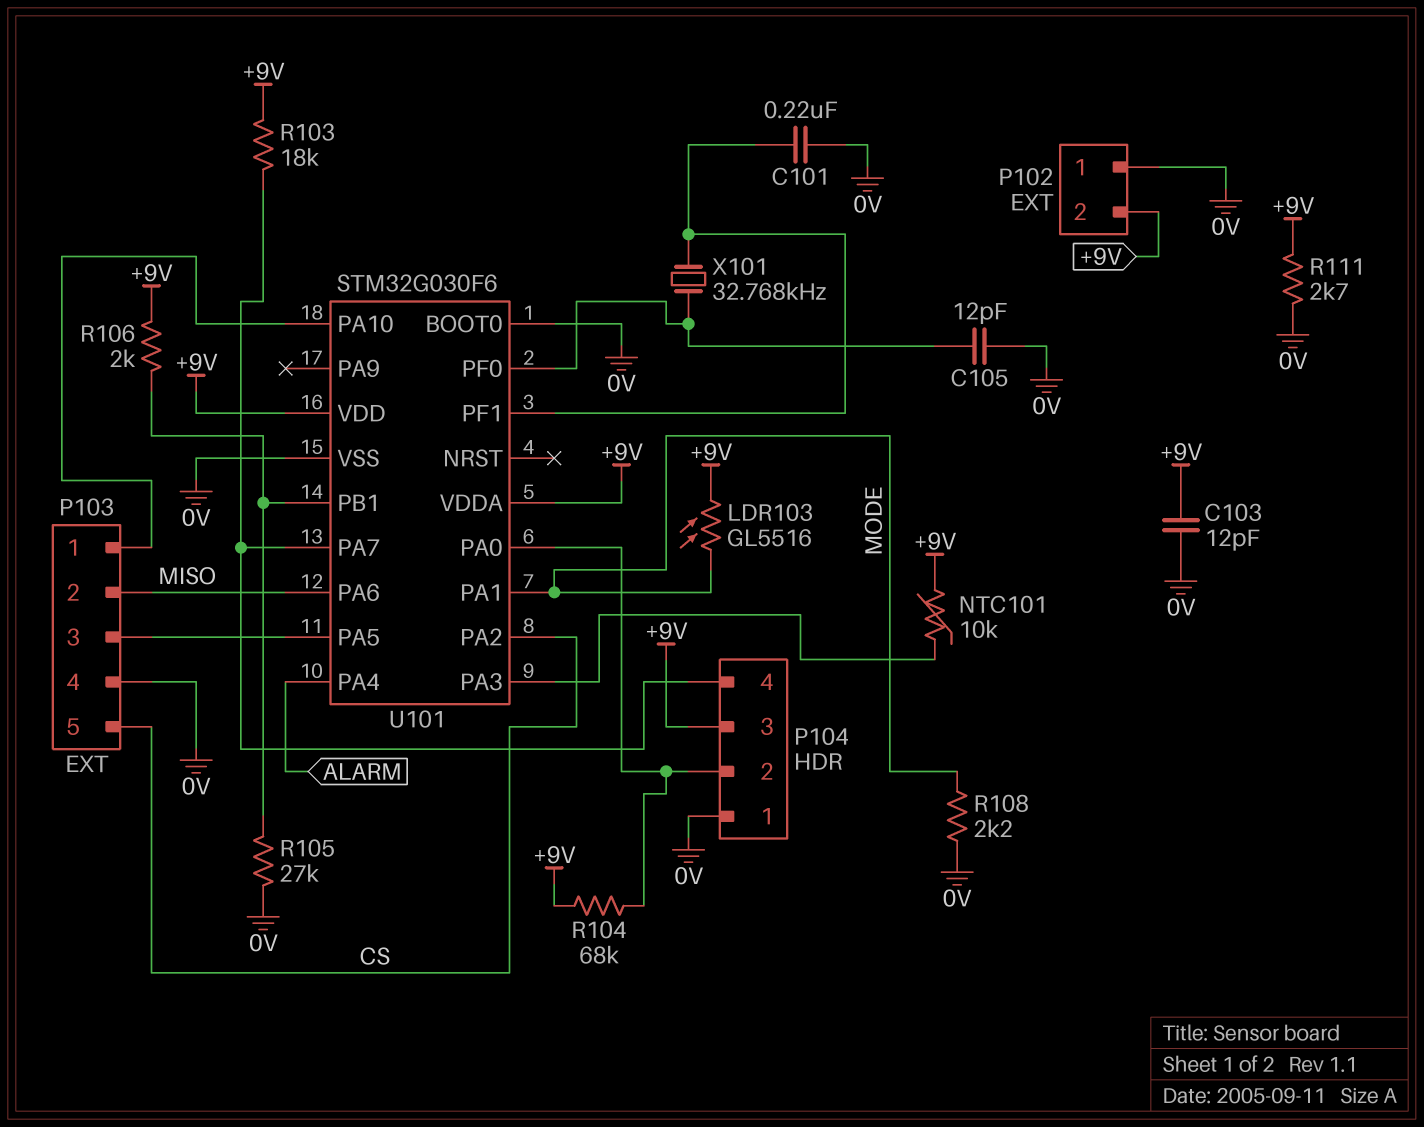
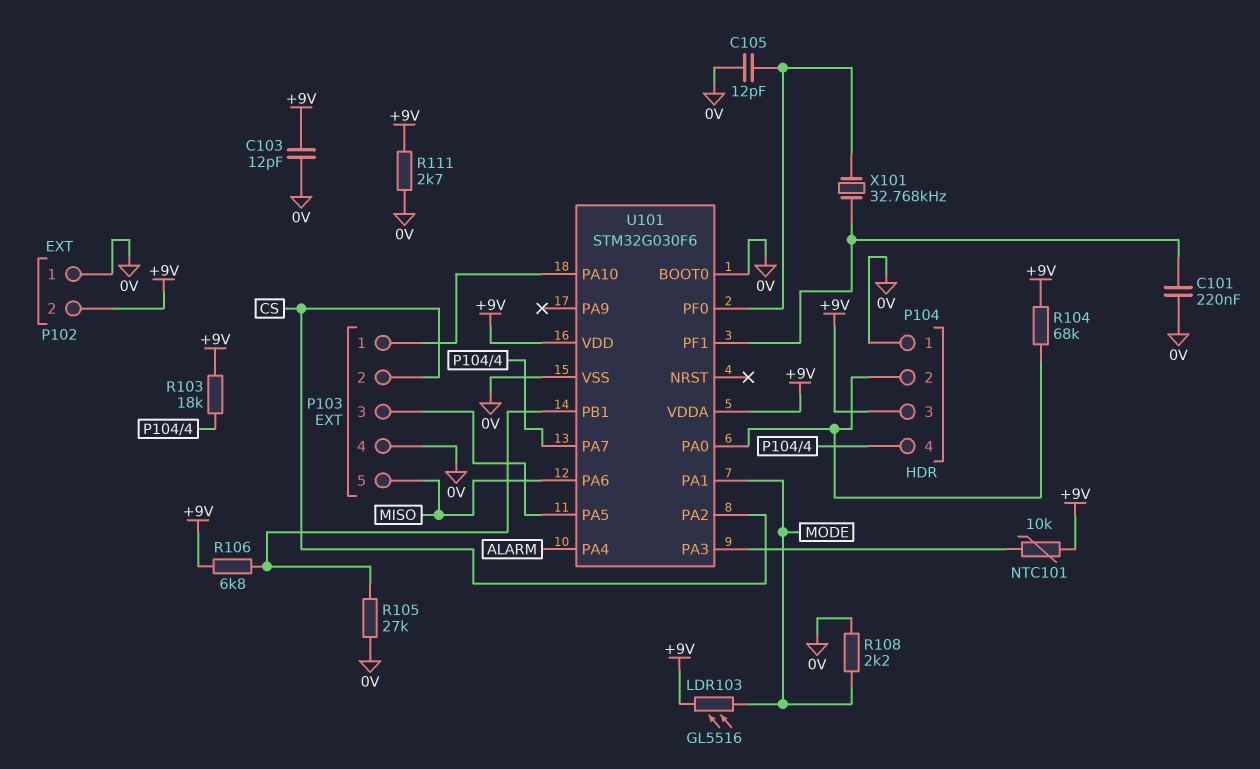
P103 pin 2: MISO -> CS
P103 pin 5: CS -> MISO
R106: 2k (+9V, U101/PB1) -> 6.8k (+9V, U101/PB1)

